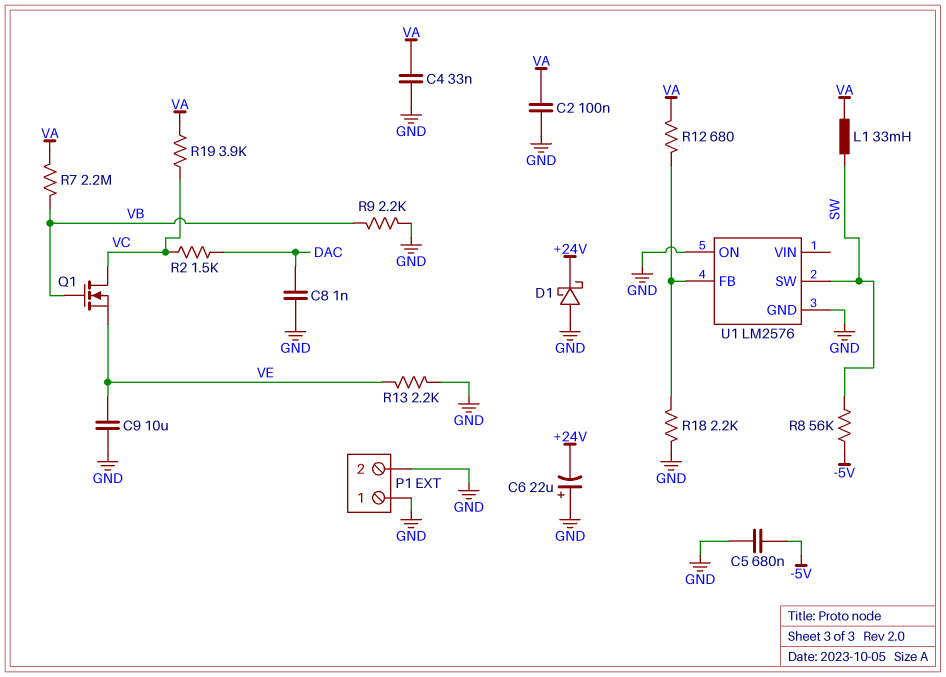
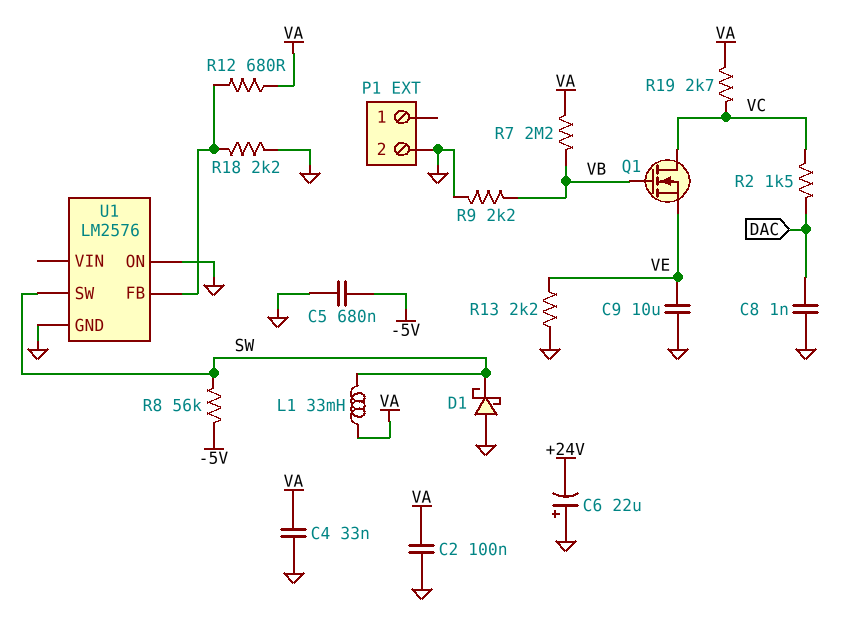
D1: schottky (A GND, K +24V) -> schottky (A GND, K SW)
P1 pin 1: GND -> none
R19: 3.9k (VA, VC) -> 2.7k (VA, VC)

